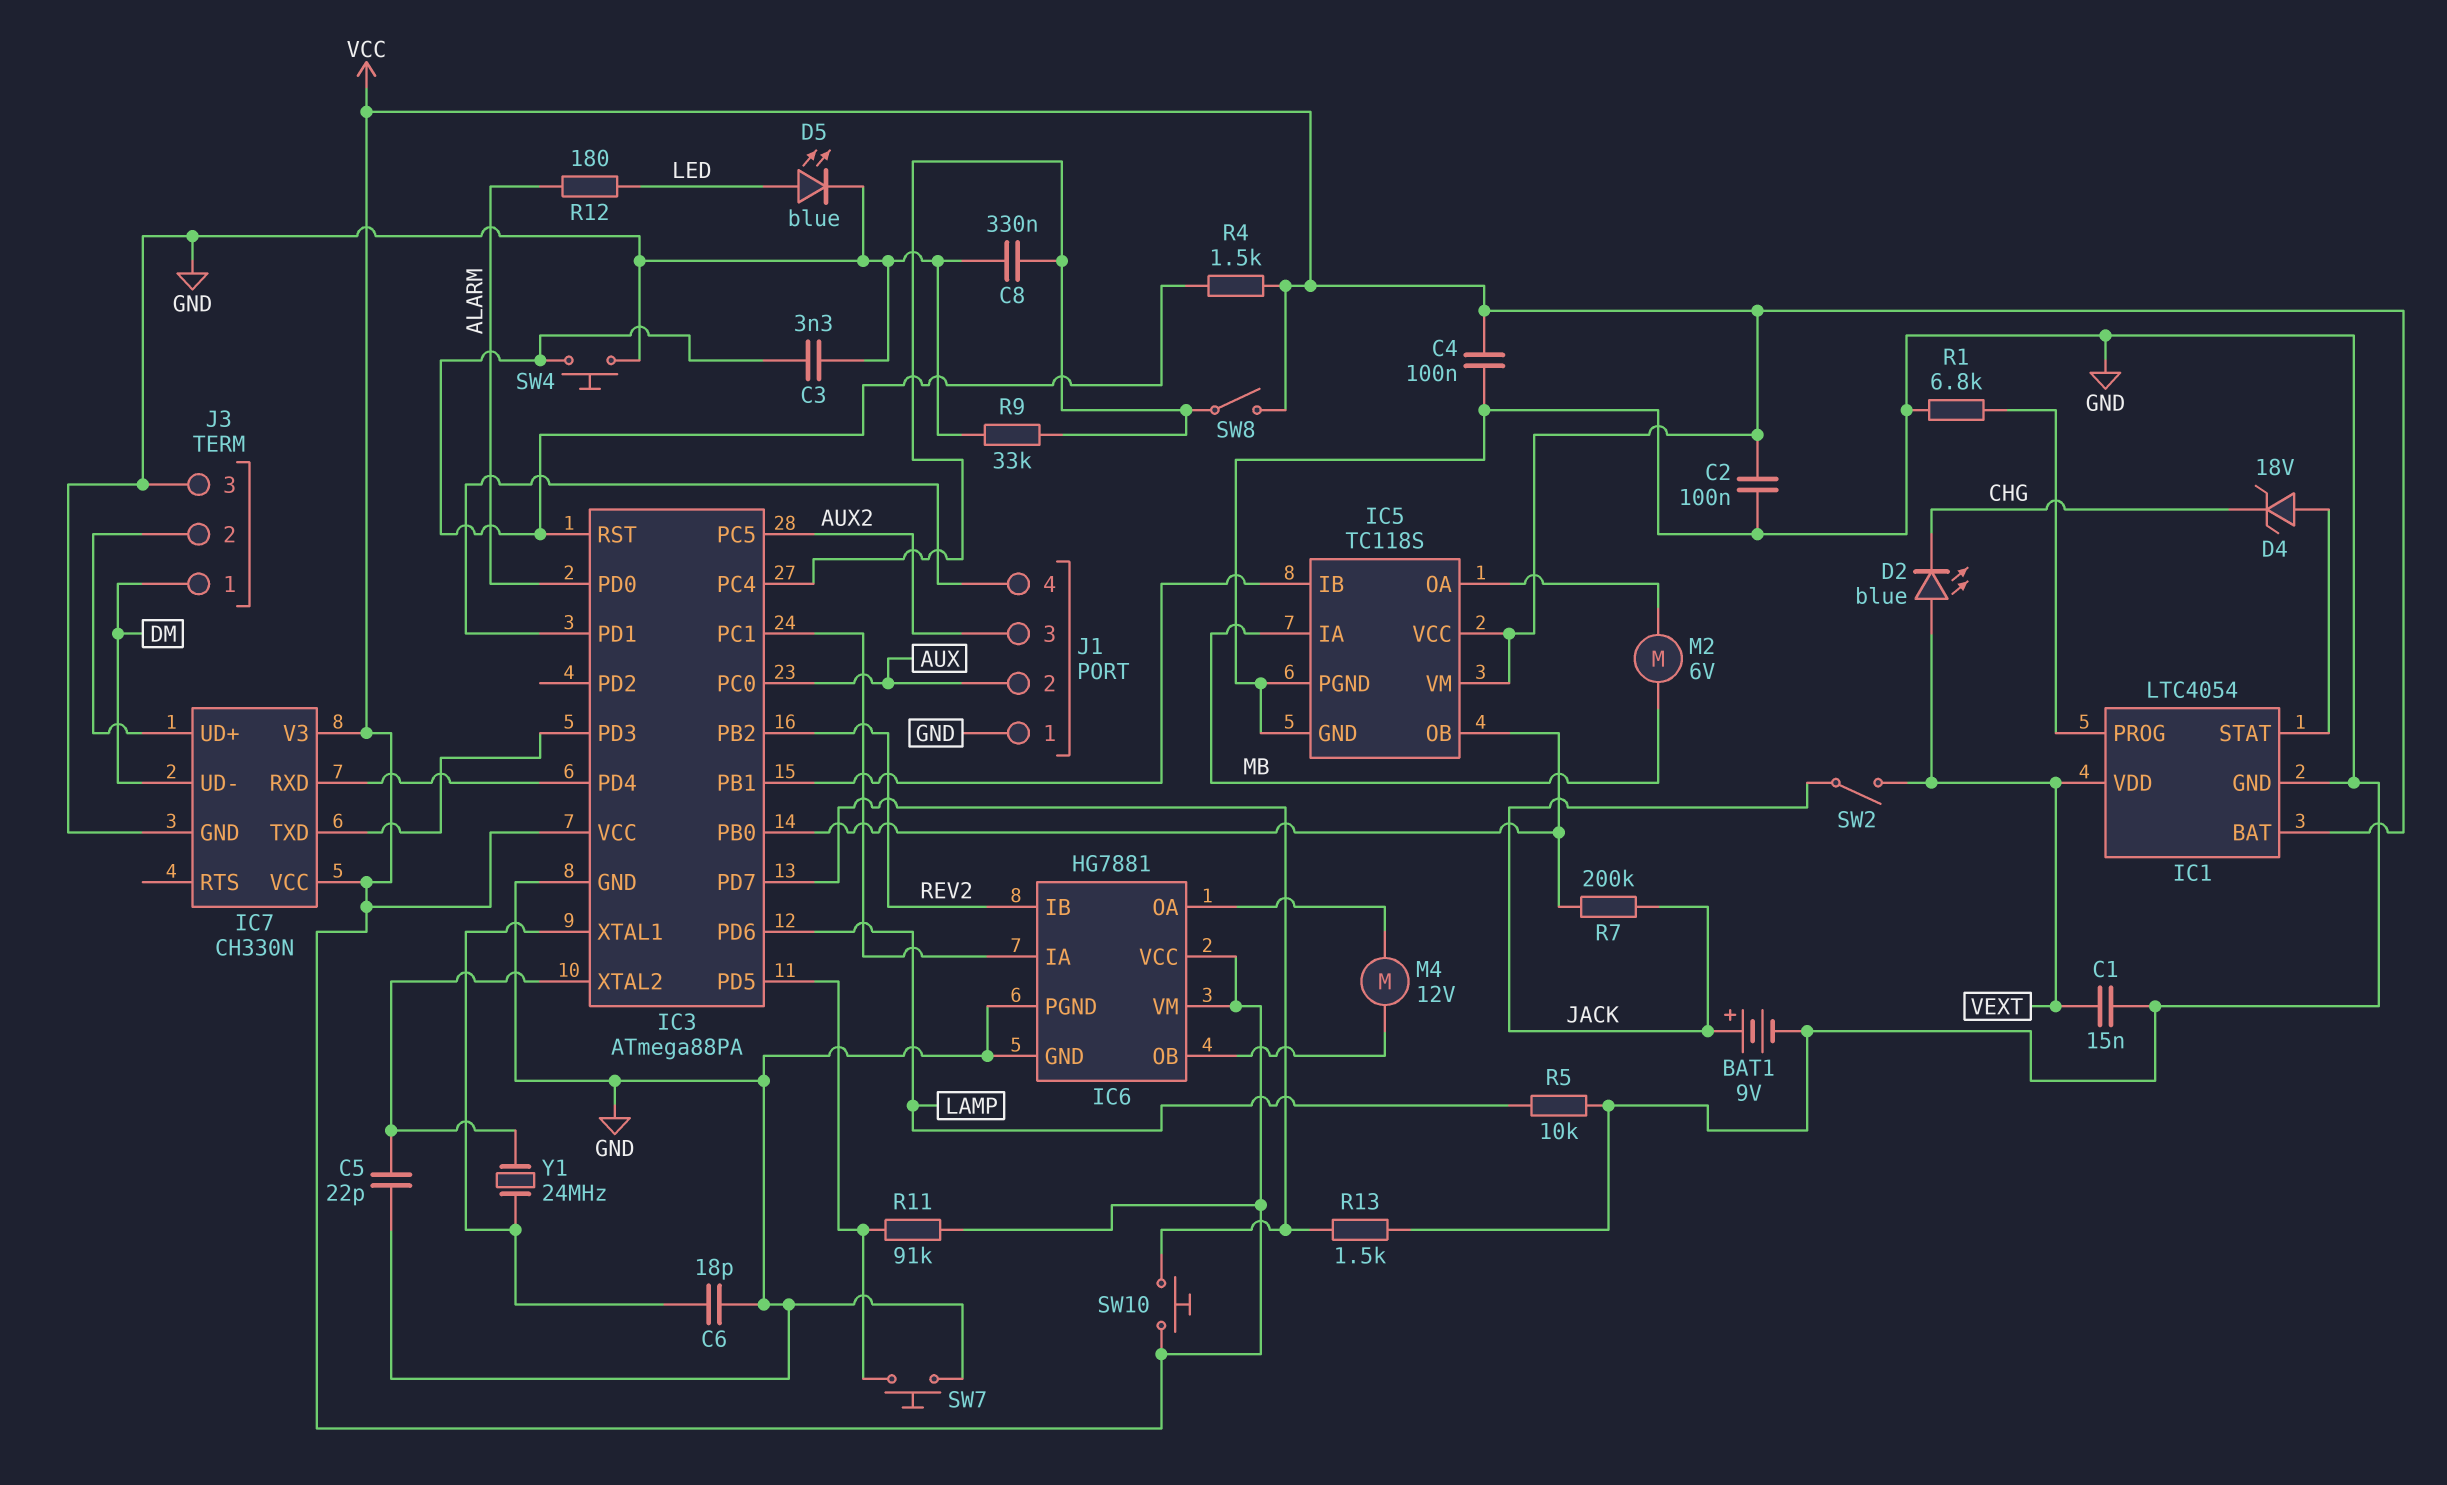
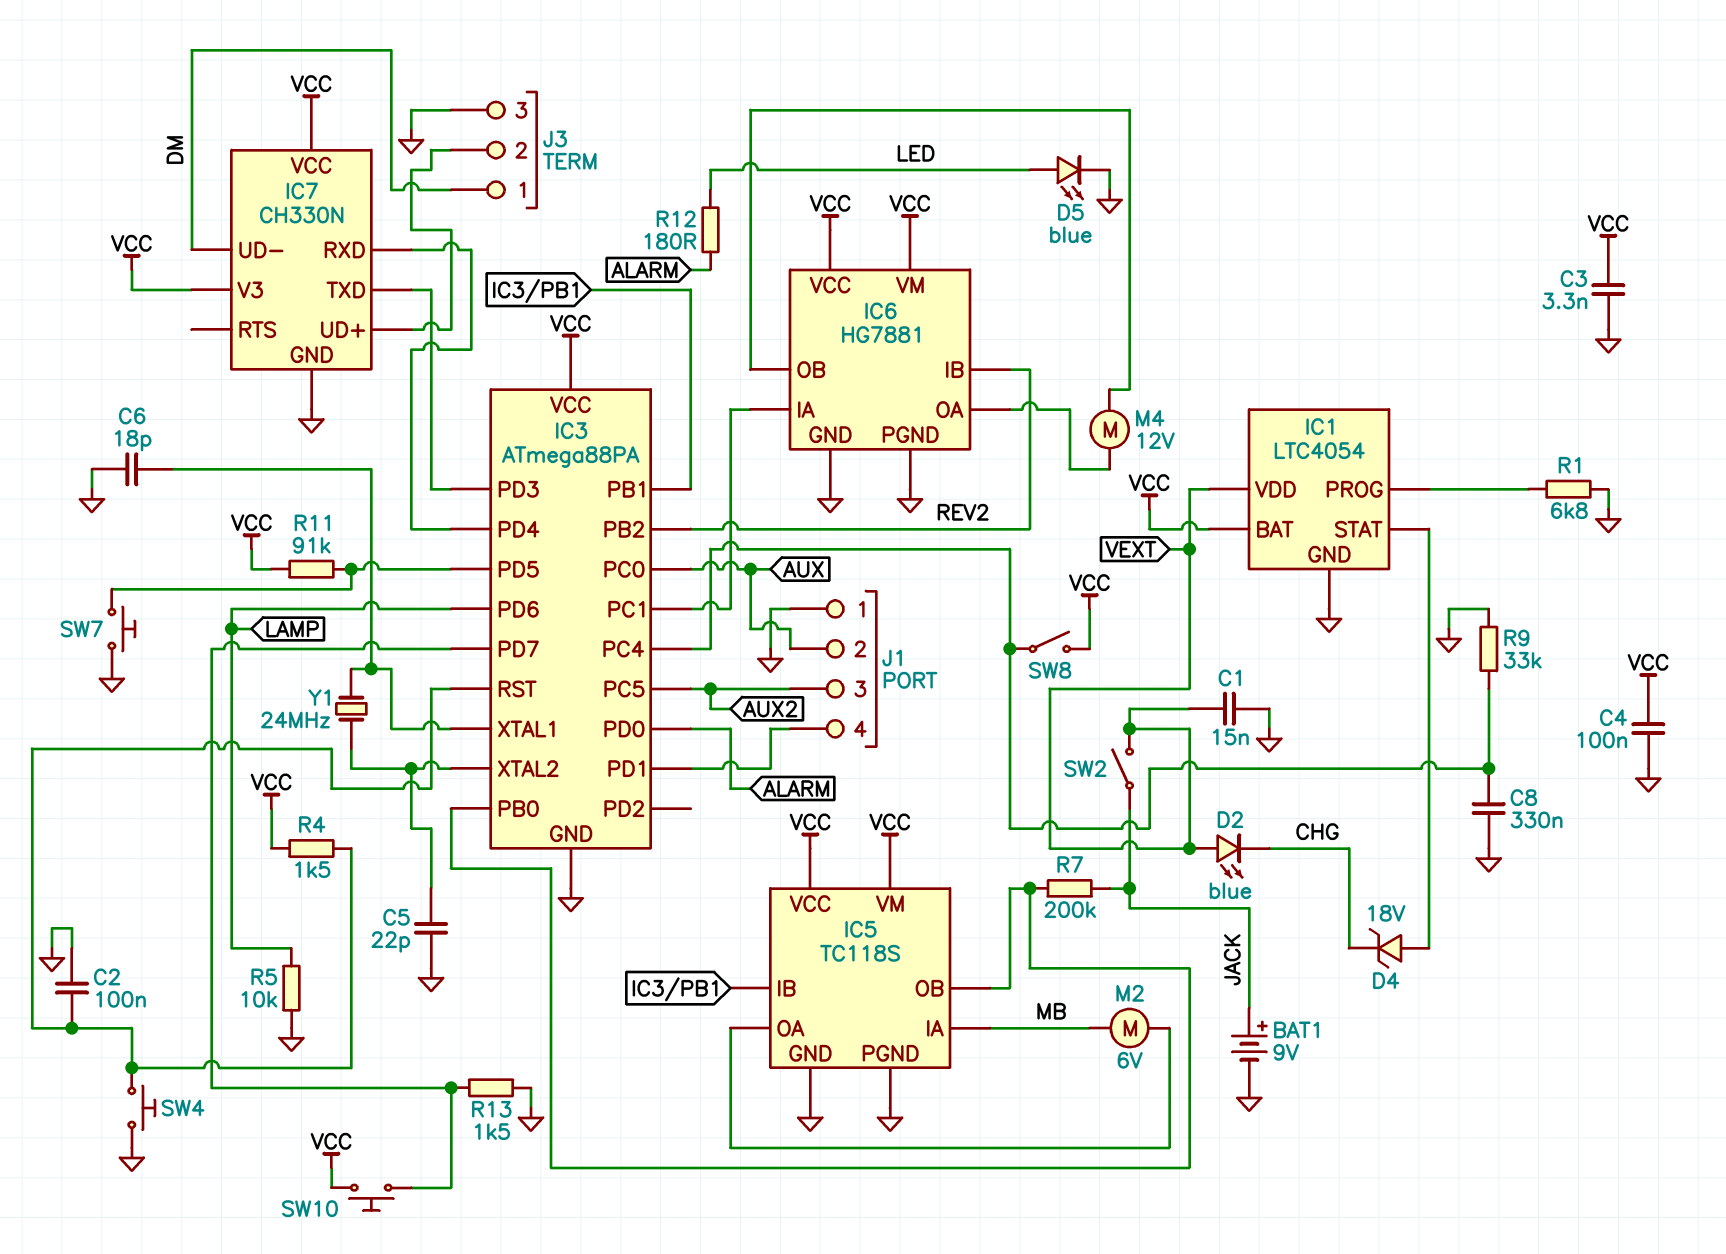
C2: 100nF (GND, VCC) -> 100nF (GND, IC3/RST)
C3: 3.3nF (GND, IC3/RST) -> 3.3nF (GND, VCC)

